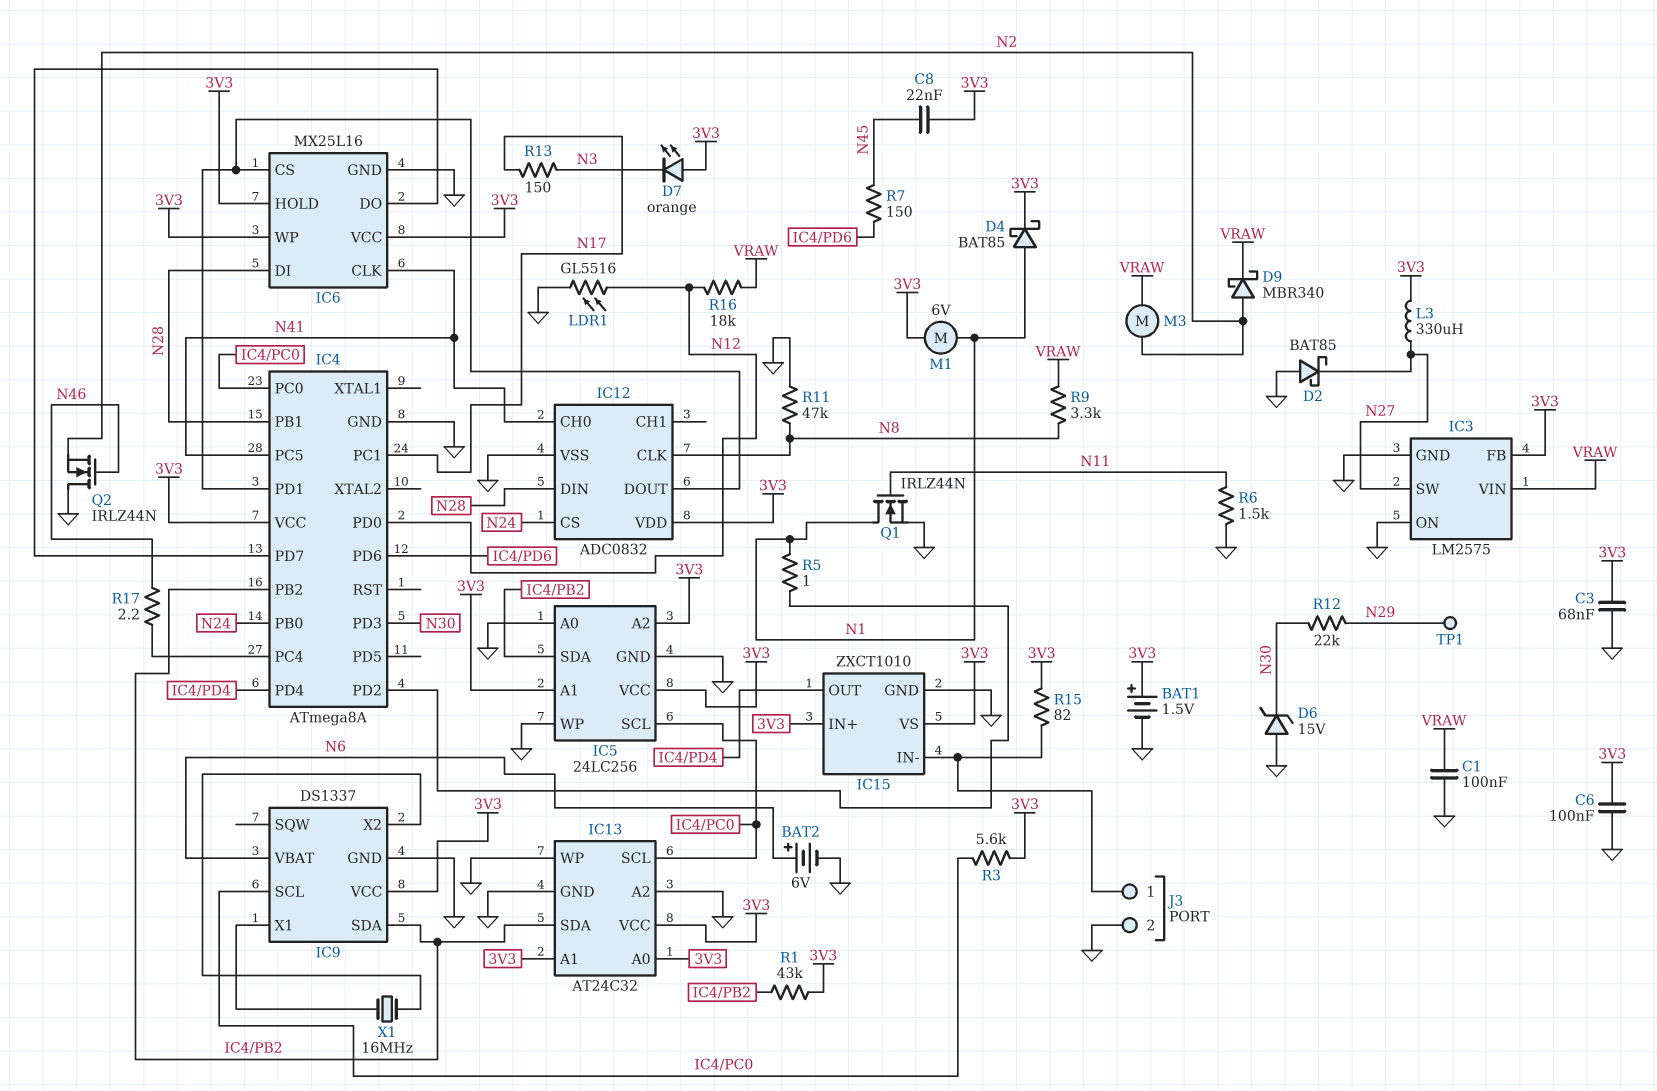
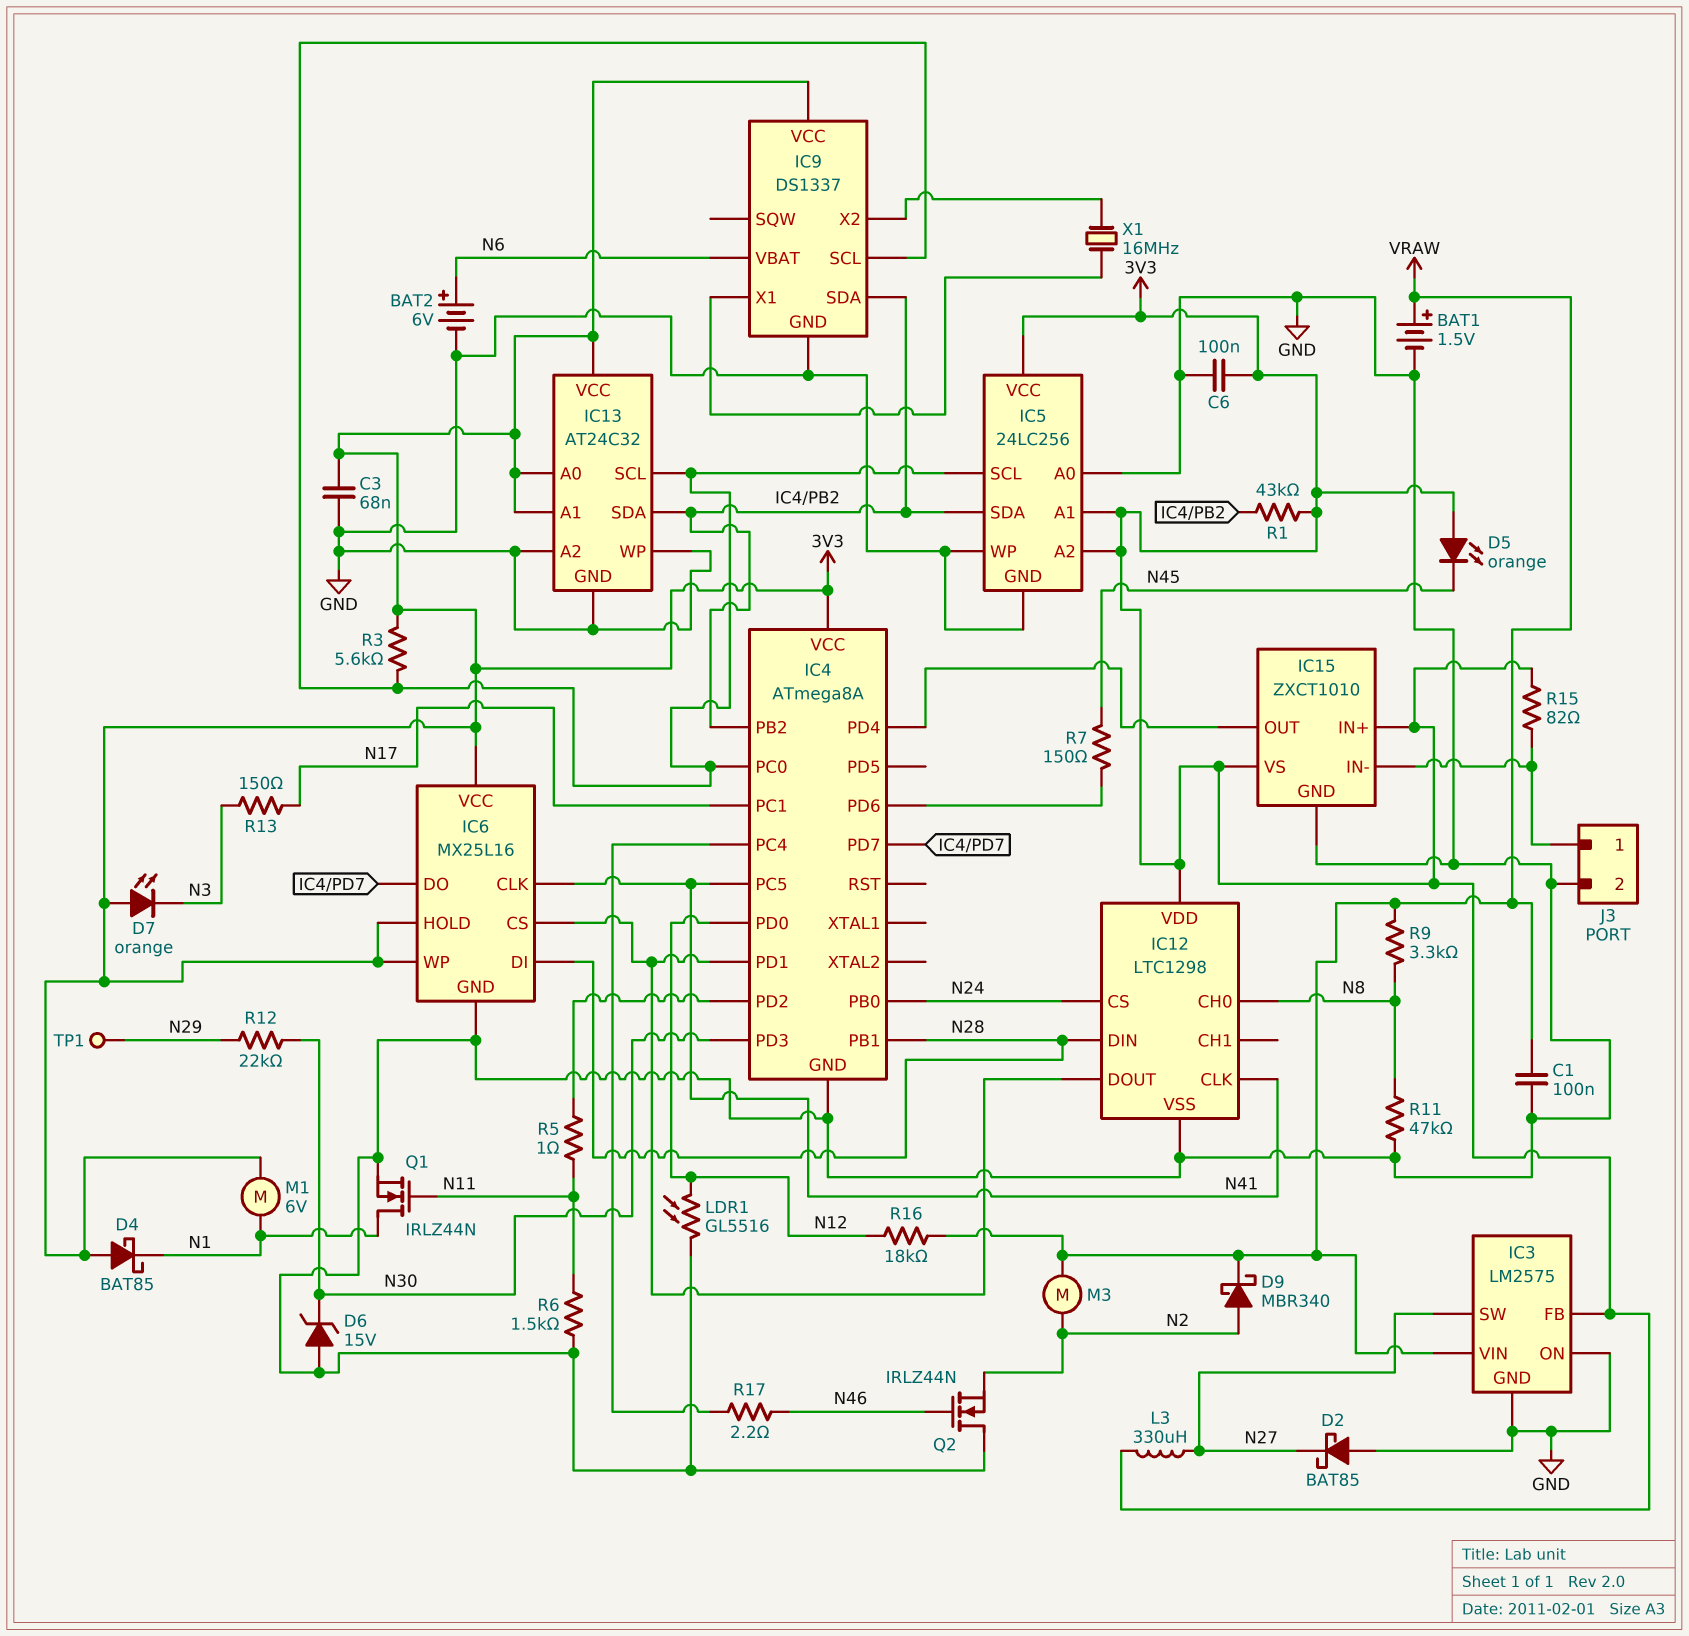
BAT1: 1.5V (plus 3V3, minus GND) -> 1.5V (plus VRAW, minus GND)
C8: 22nF (3V3, N45) -> none
D4: schottky BAT85 (A N1, K 3V3) -> schottky BAT85 (A 3V3, K N1)
D5: none -> LED orange (A 3V3, K N45)
IC12: ADC0832 -> LTC1298
IC12 pin CH0: N41 -> N8
IC12 pin CLK: N8 -> N41
R5: 1 (IC4/PD2, N1) -> 1 (IC4/PD2, N11)

